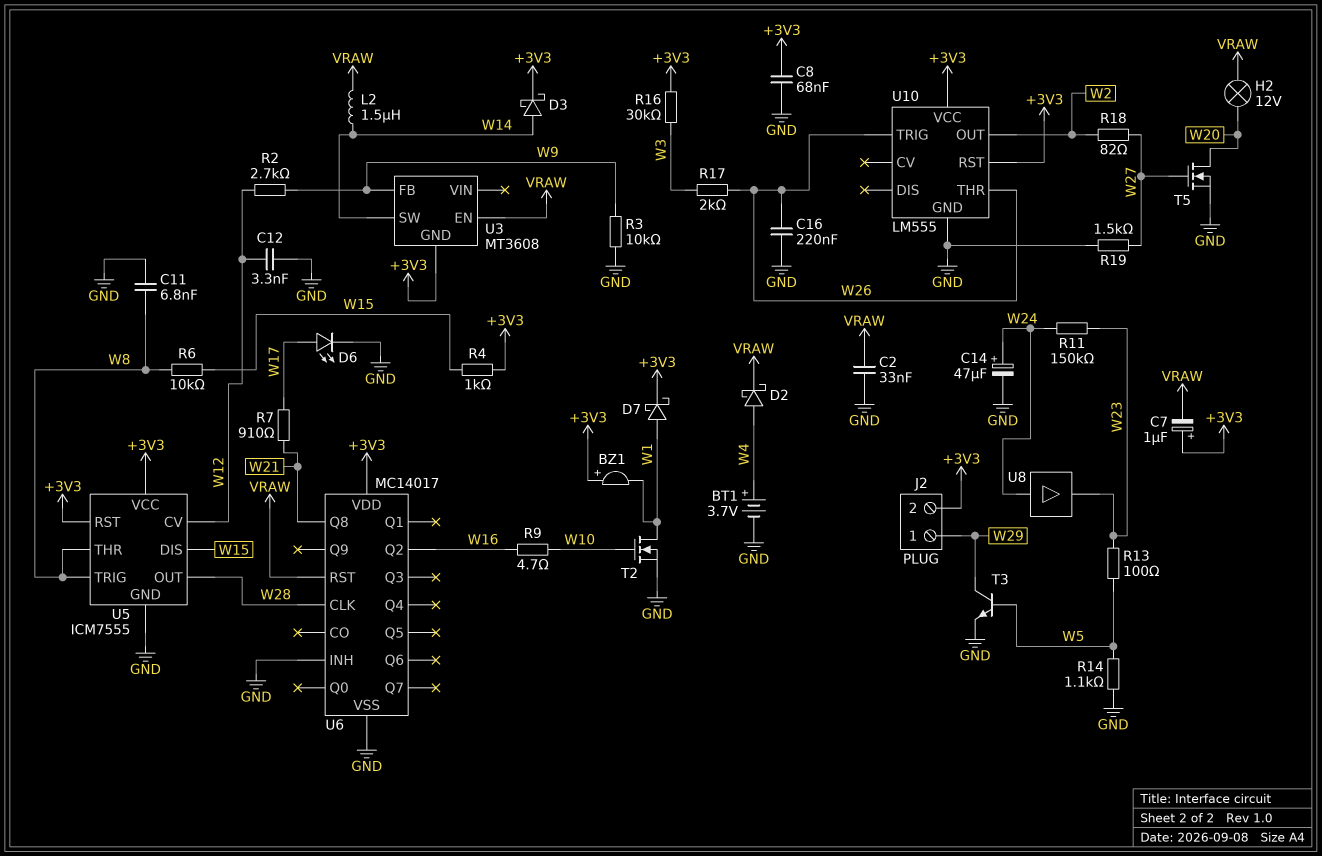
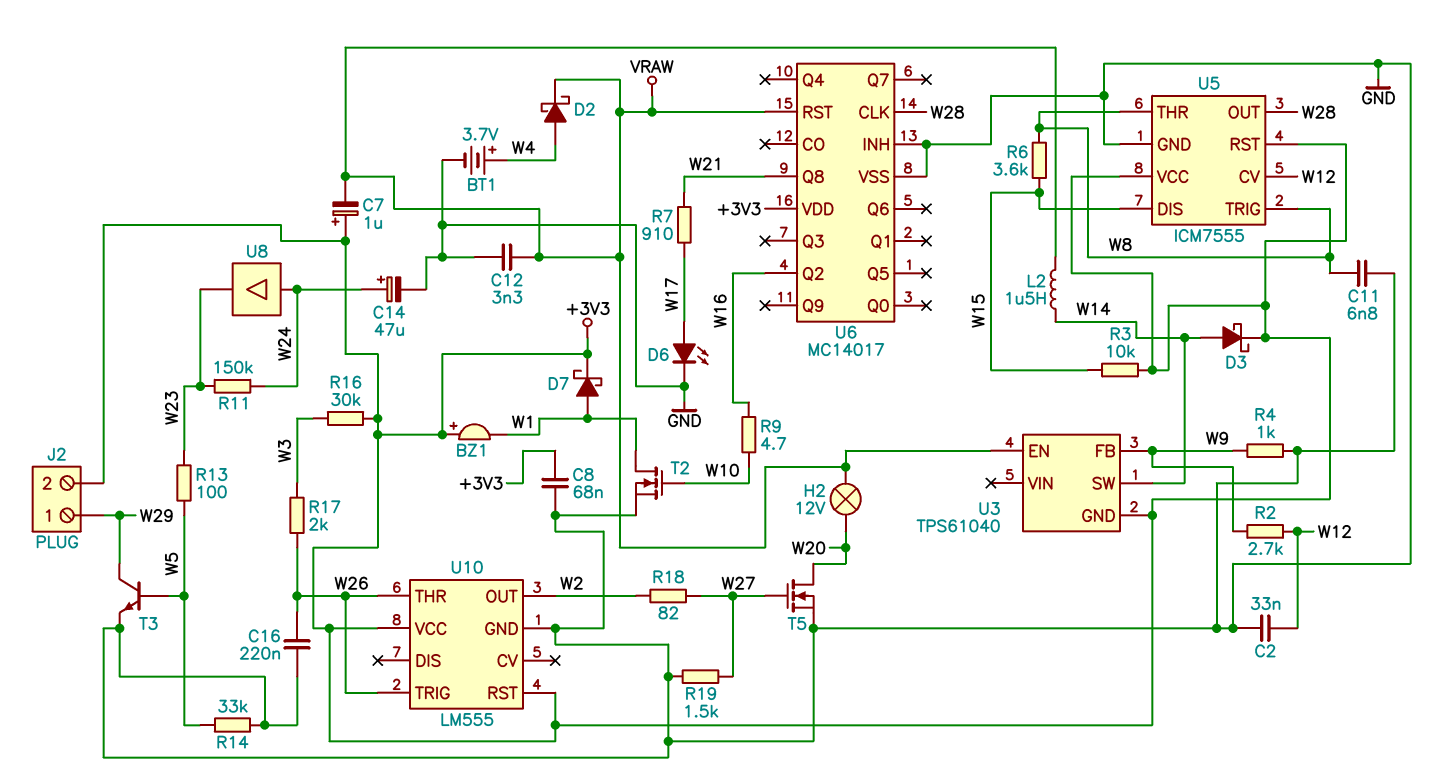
C2: 33nF (GND, VRAW) -> 33nF (GND, W12)
C12: 3.3nF (GND, W12) -> 3.3nF (GND, VRAW)
R3: 10k (GND, W9) -> 10k (+3V3, W15)
R4: 1k (+3V3, W15) -> 1k (GND, W9)
R6: 10k (W8, W15) -> 3.6k (W8, W15)
R14: 1.1k (GND, W5) -> 33k (GND, W5)
U3: MT3608 -> TPS61040

